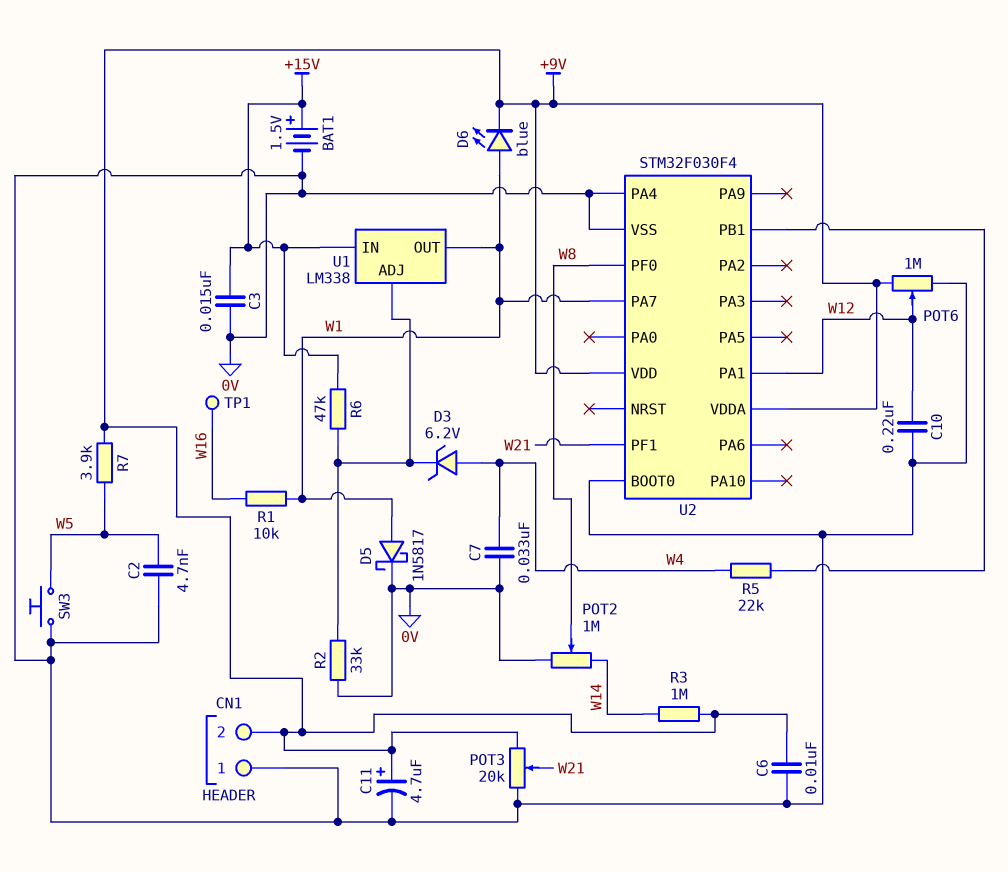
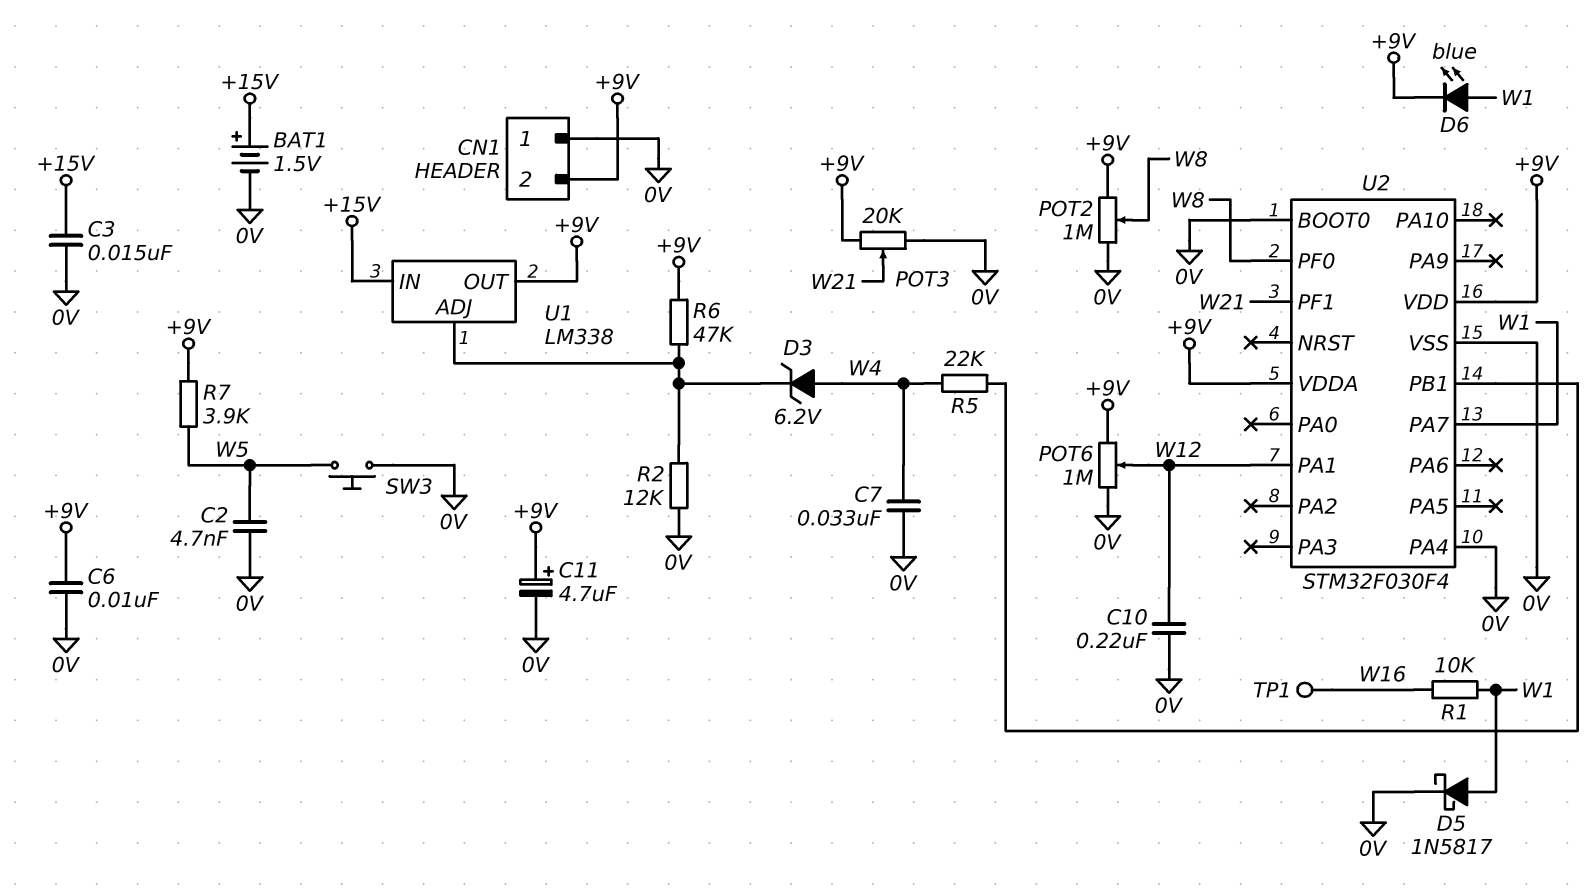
POT2: 1M (0V, W14, wiper W8) -> 1M (+9V, 0V, wiper W8)
R2: 33k (0V, U1/ADJ) -> 12k (0V, U1/ADJ)
R3: 1M (+9V, W14) -> none
R6: 47k (+15V, U1/ADJ) -> 47k (+9V, U1/ADJ)
U1 pin OUT: W1 -> +9V

